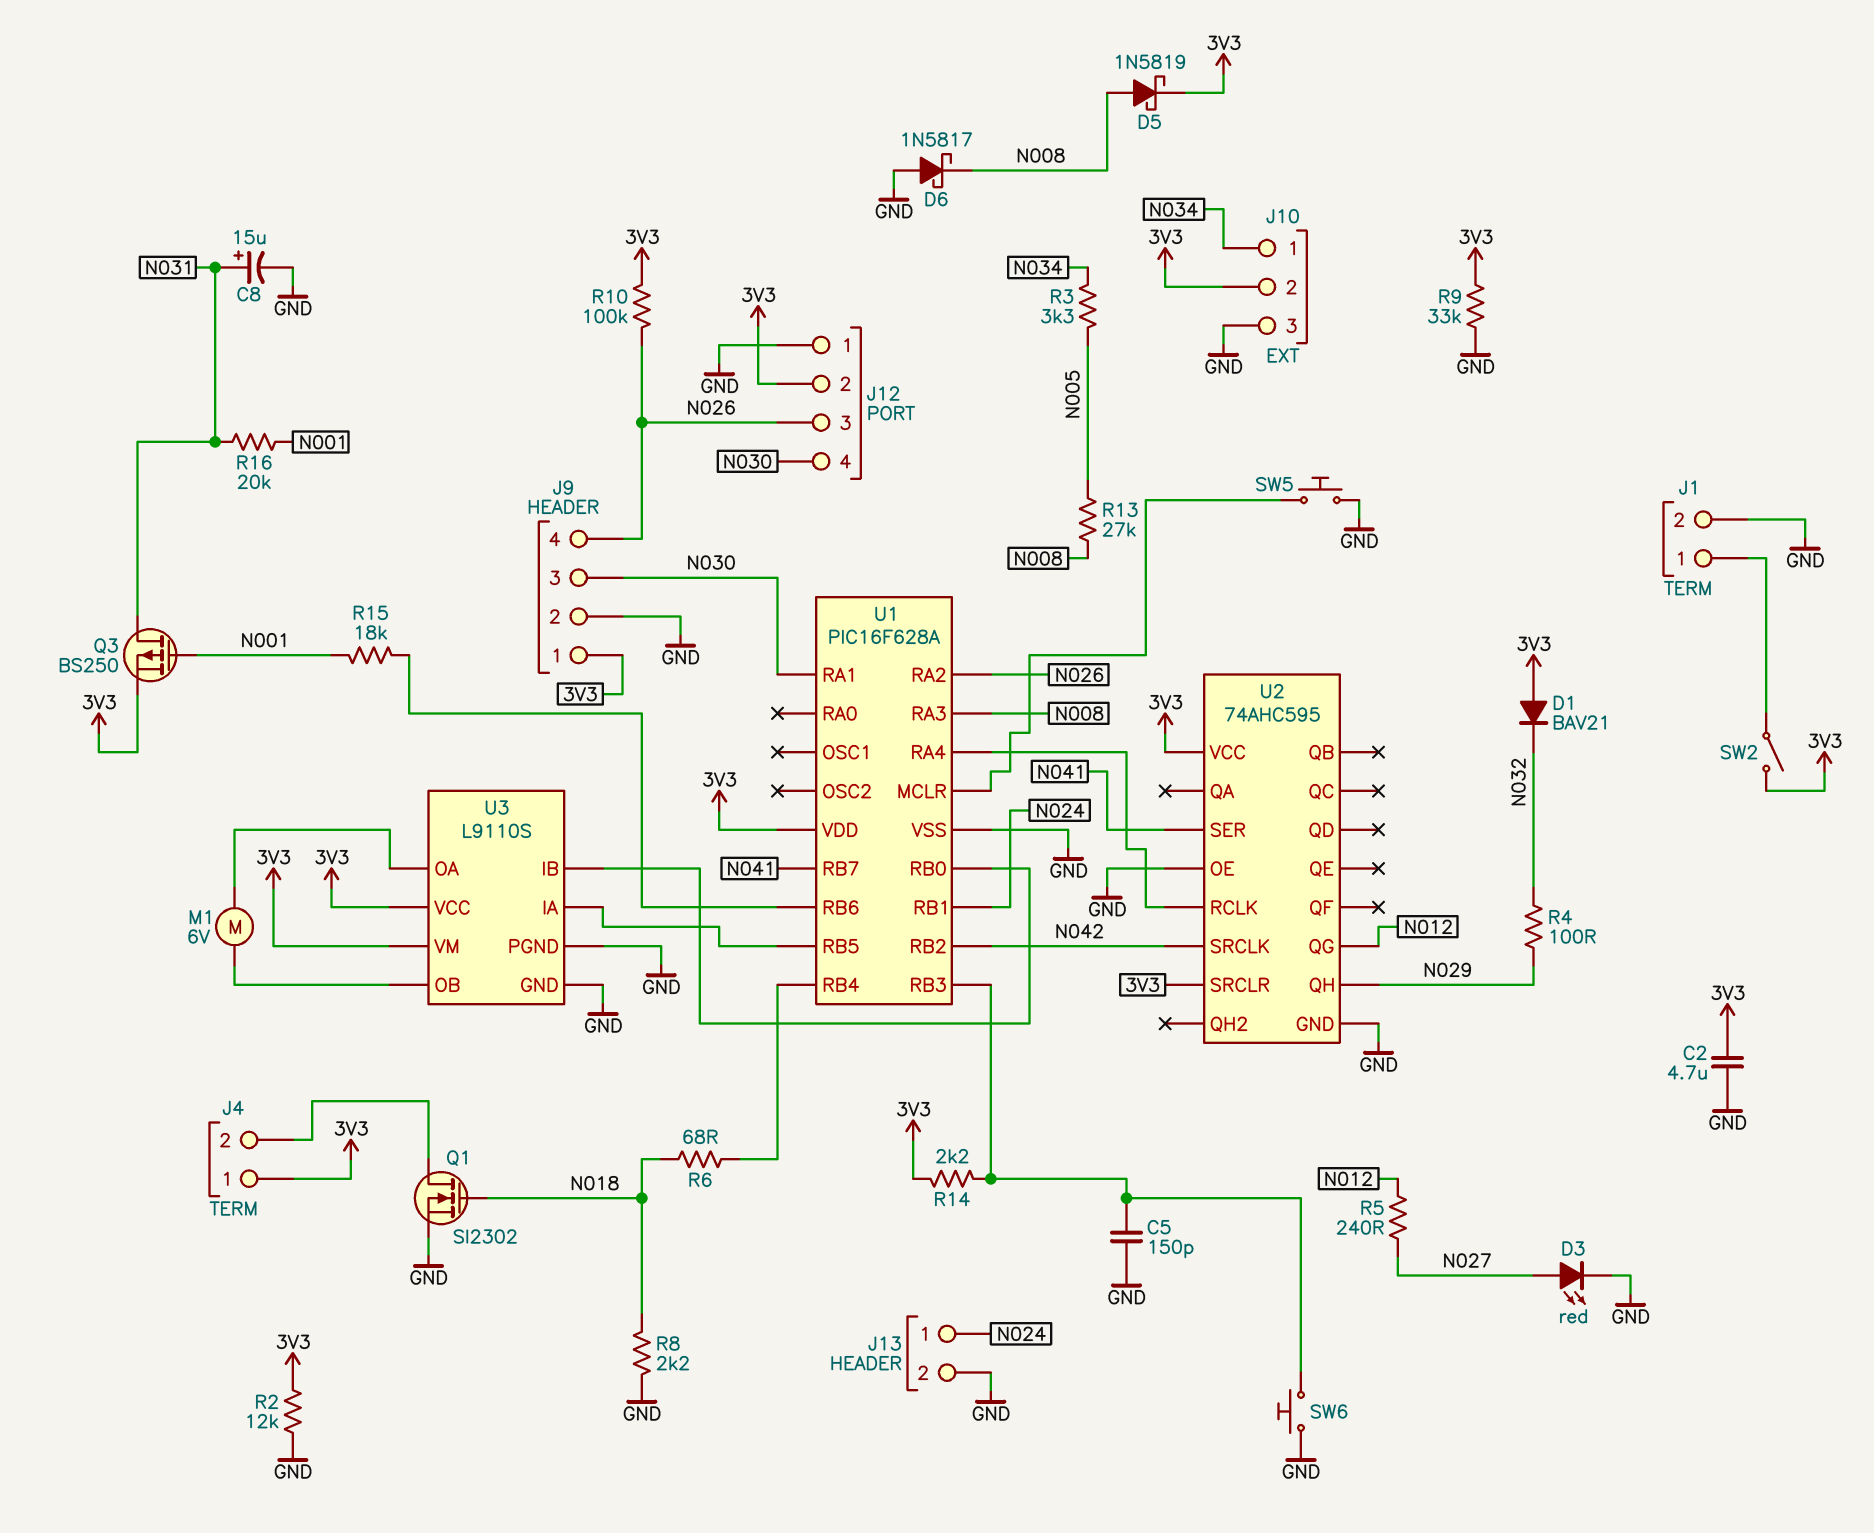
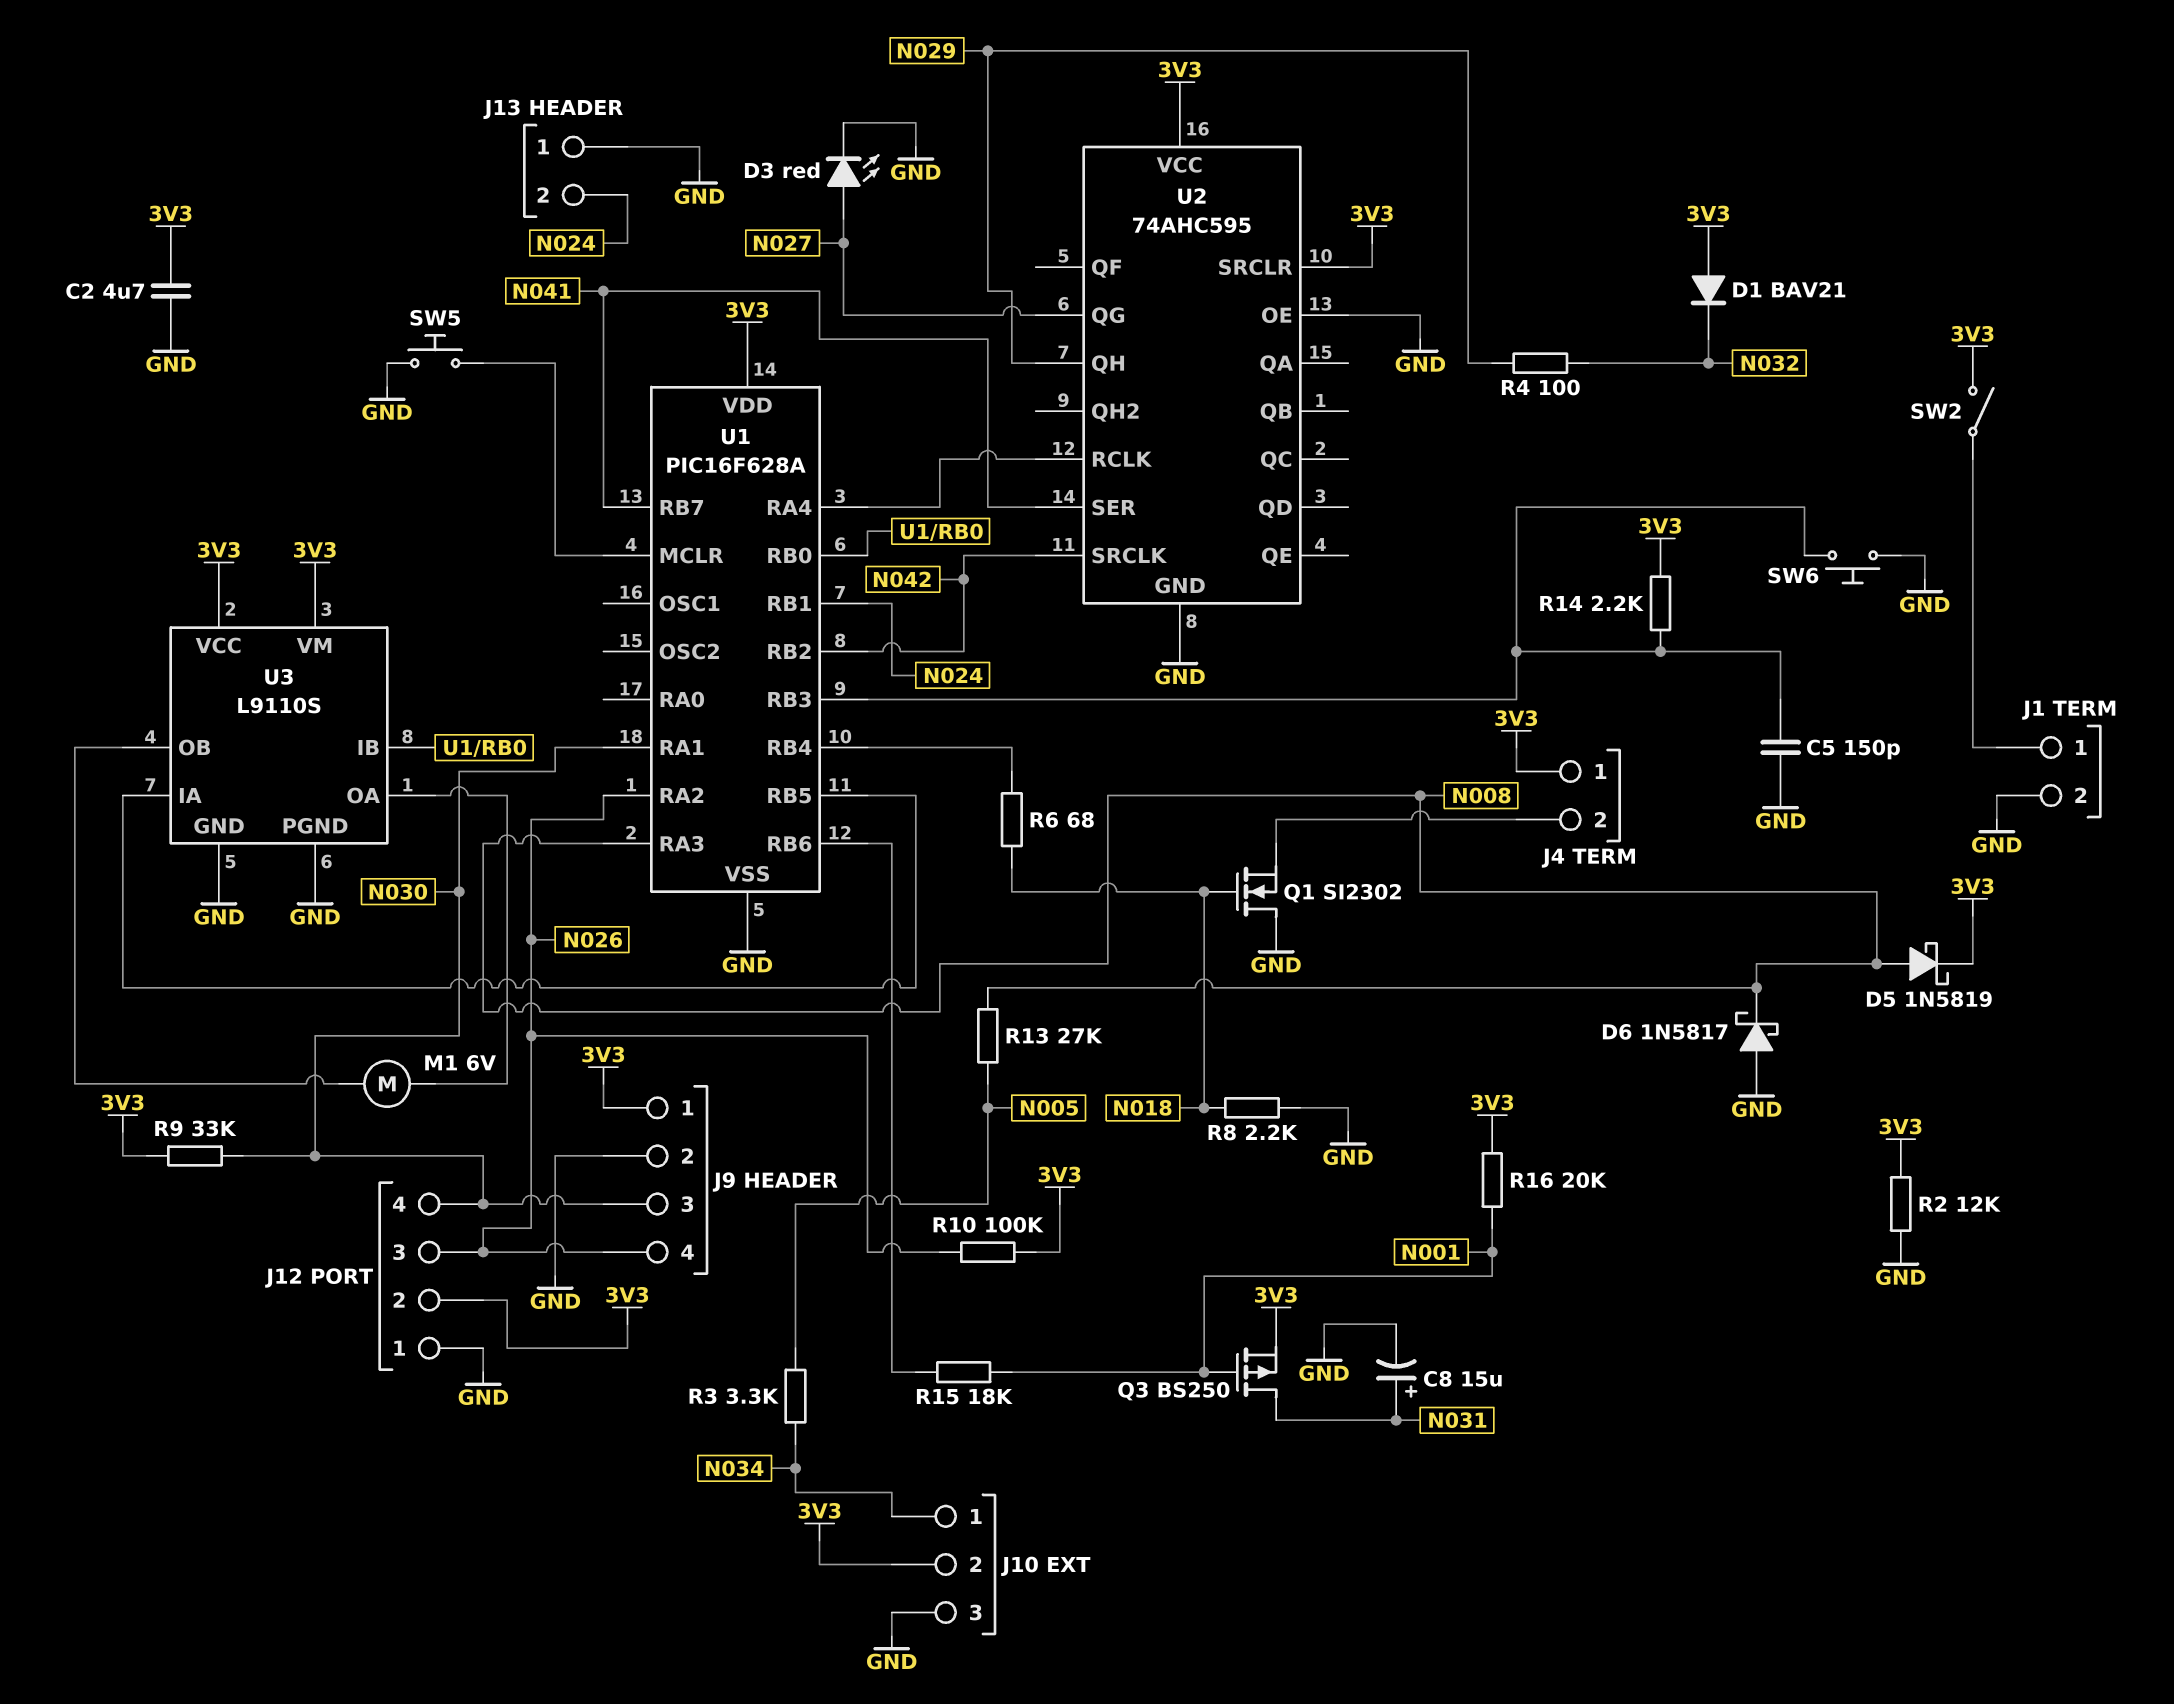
J13 pin 1: N024 -> GND
J13 pin 2: GND -> N024
Q1: NMOS SI2302 (G N018, D J4/2, S GND) -> NMOS SI2302 (G N018, D GND, S J4/2)
R5: 240 (N012, N027) -> none
R9: 33k (3V3, GND) -> 33k (3V3, N030)
R16: 20k (N001, N031) -> 20k (3V3, N001)
U2 pin QG: N012 -> N027

